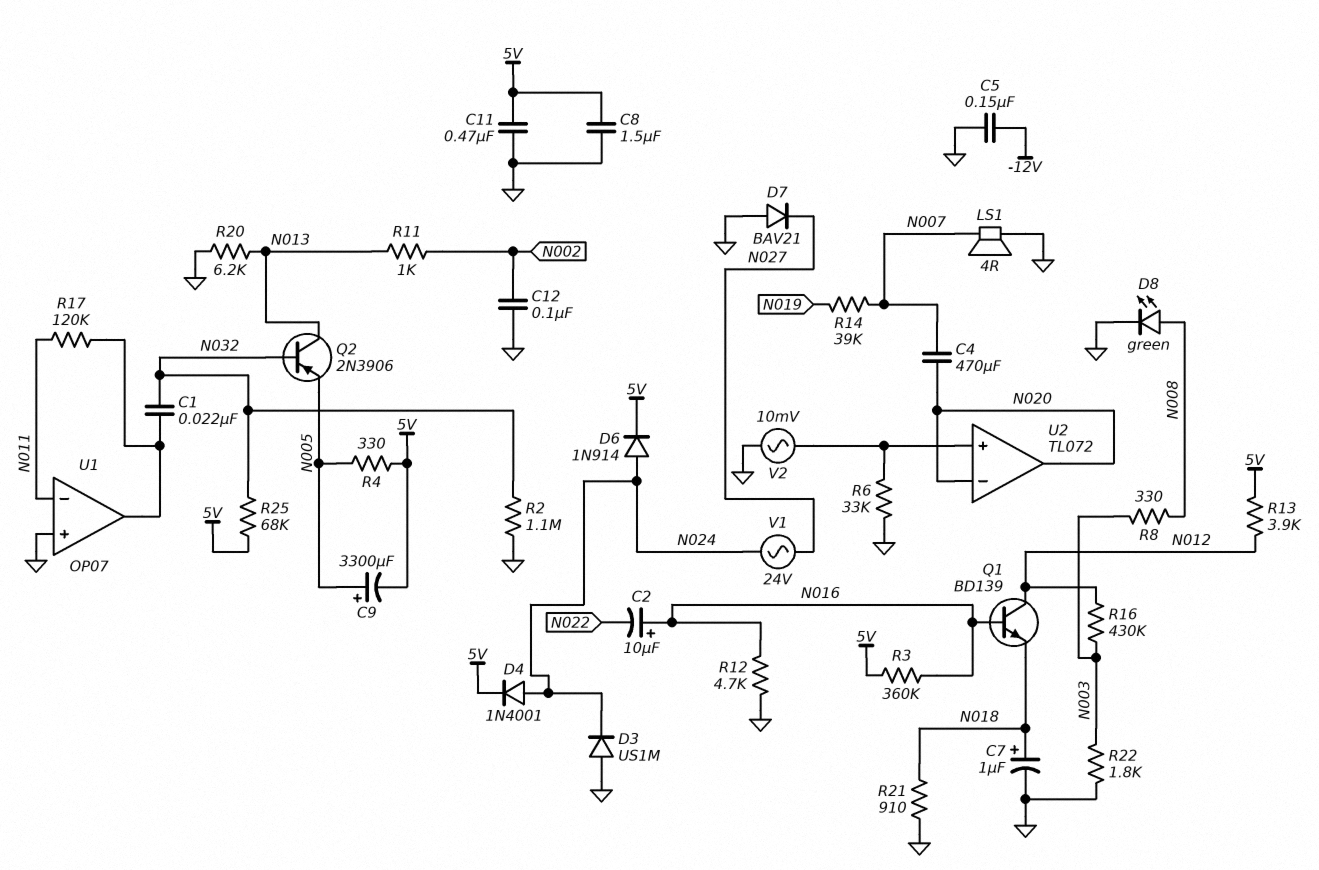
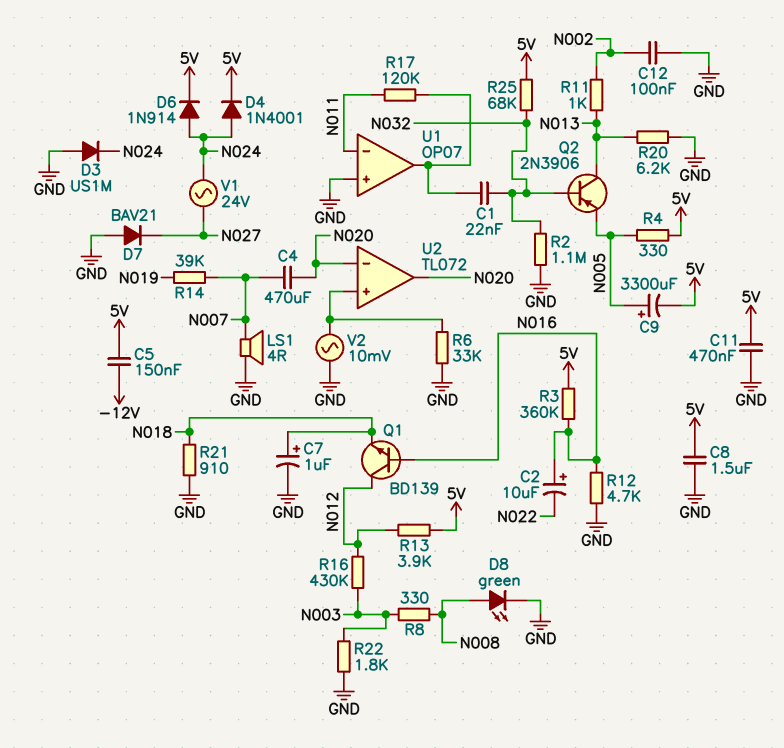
C5: 150nF (-12V, GND) -> 150nF (-12V, 5V)

